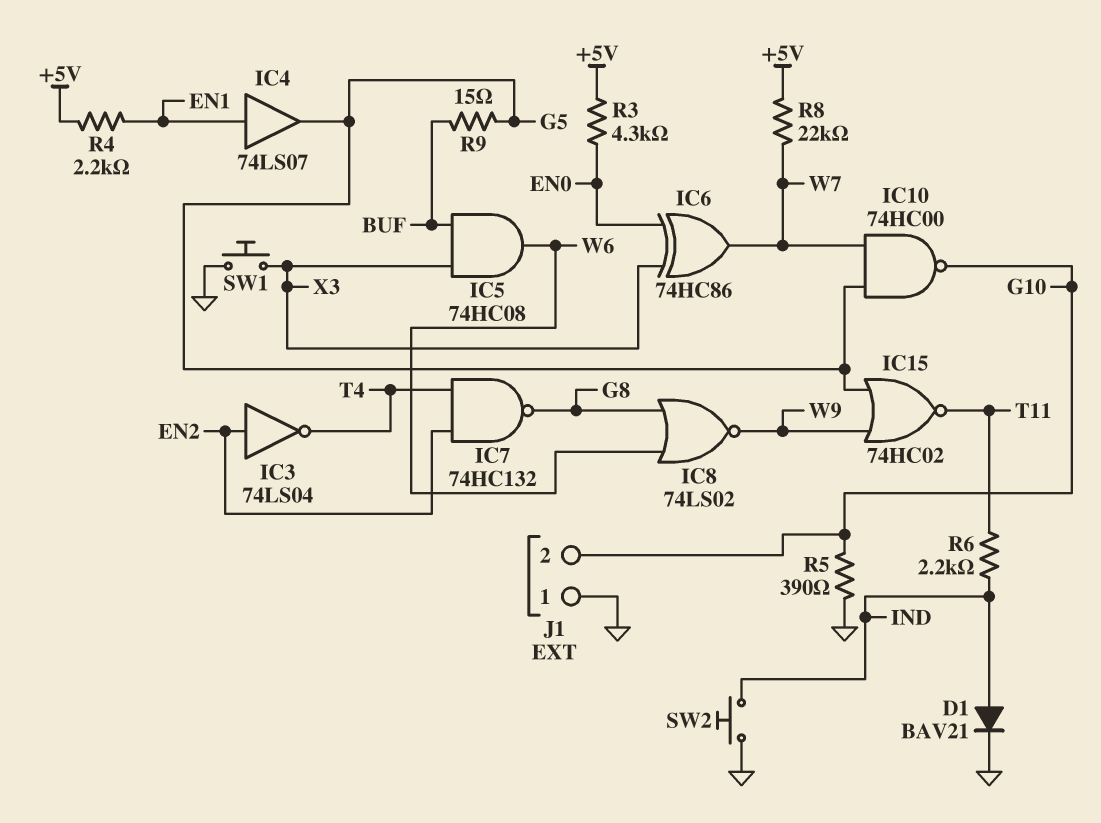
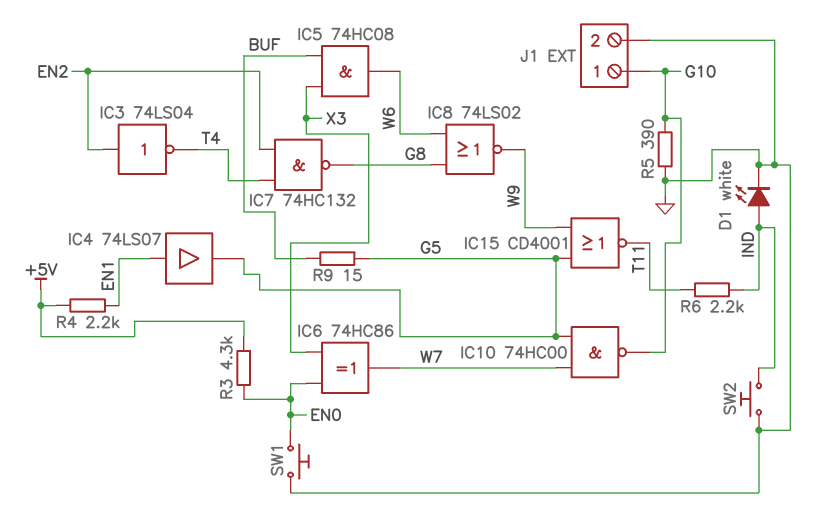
D1: diode BAV21 (A IND, K GND) -> LED white (A IND, K GND)
IC15: NOR 74HC02 (in G5, in W9, out T11) -> NOR CD4001 (in G5, in W9, out T11)
J1 pin 1: GND -> G10
J1 pin 2: G10 -> GND
R8: 22k (+5V, W7) -> none
SW1: button (GND, X3) -> button (EN0, GND)

